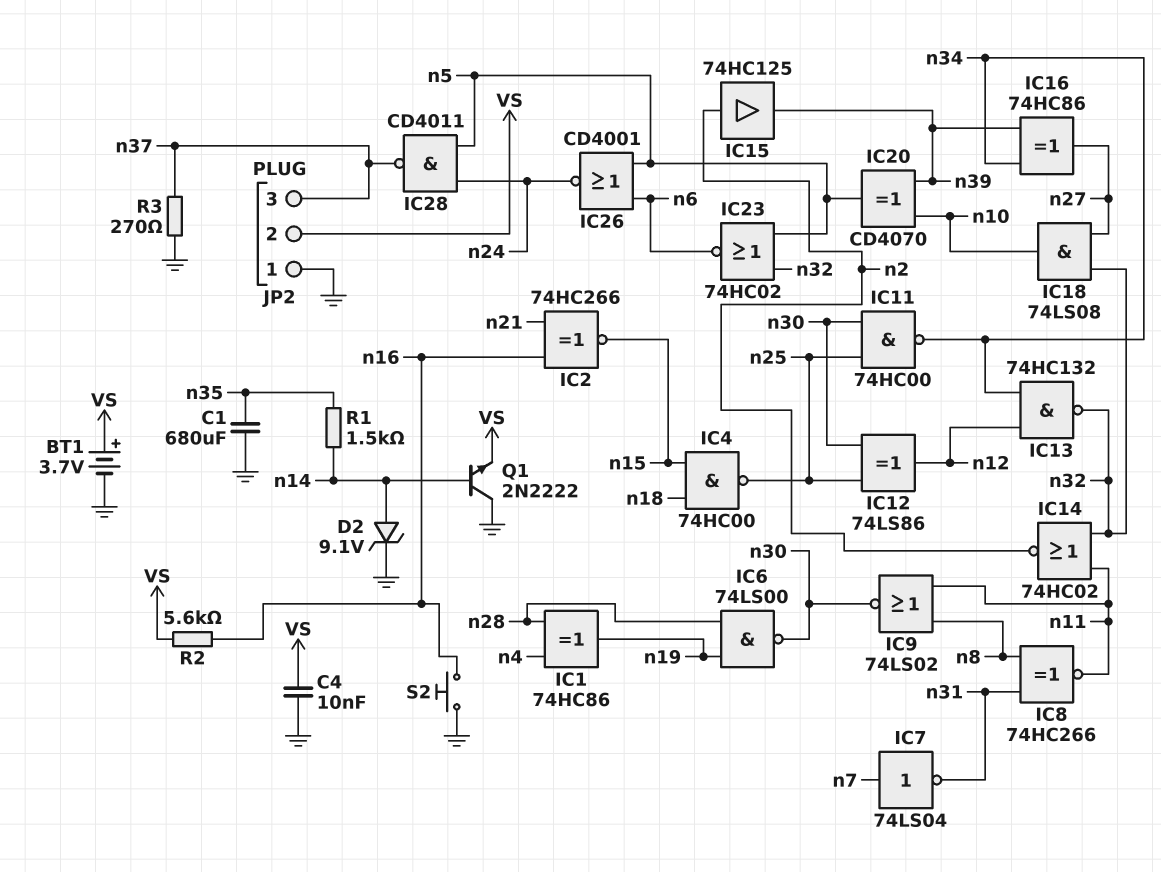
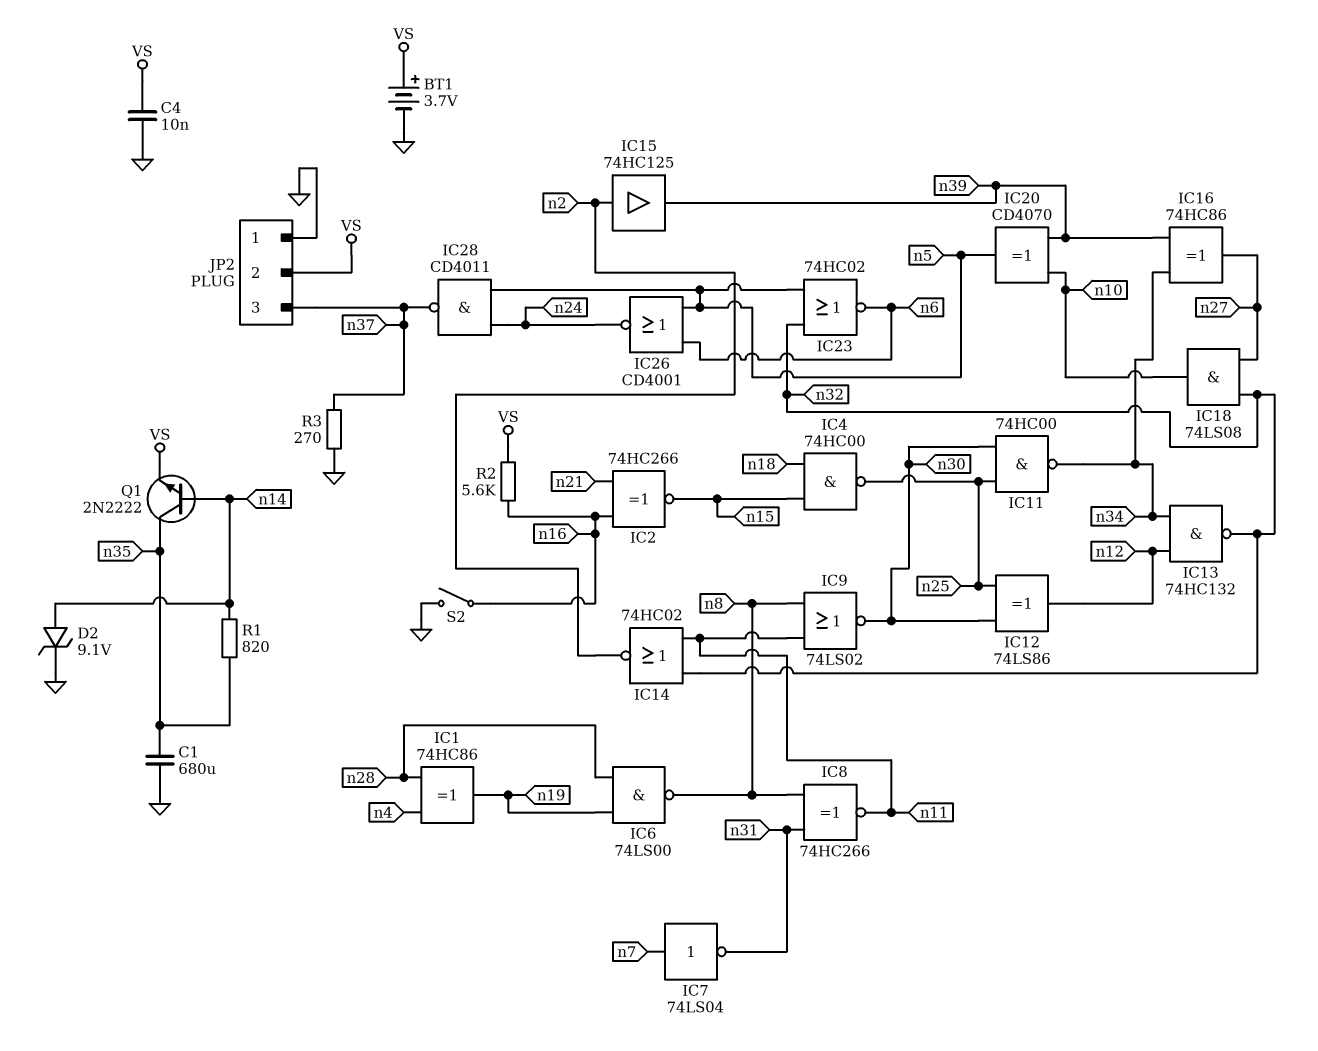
IC6: NAND 74LS00 (in n19, in n28, out n30) -> NAND 74LS00 (in n19, in n28, out n8)
Q1: NPN 2N2222 (B n14, C GND, E VS) -> NPN 2N2222 (B n14, C n35, E VS)
R1: 1.5k (n14, n35) -> 820 (n14, n35)
S2: button (GND, n16) -> switch (GND, n16)

